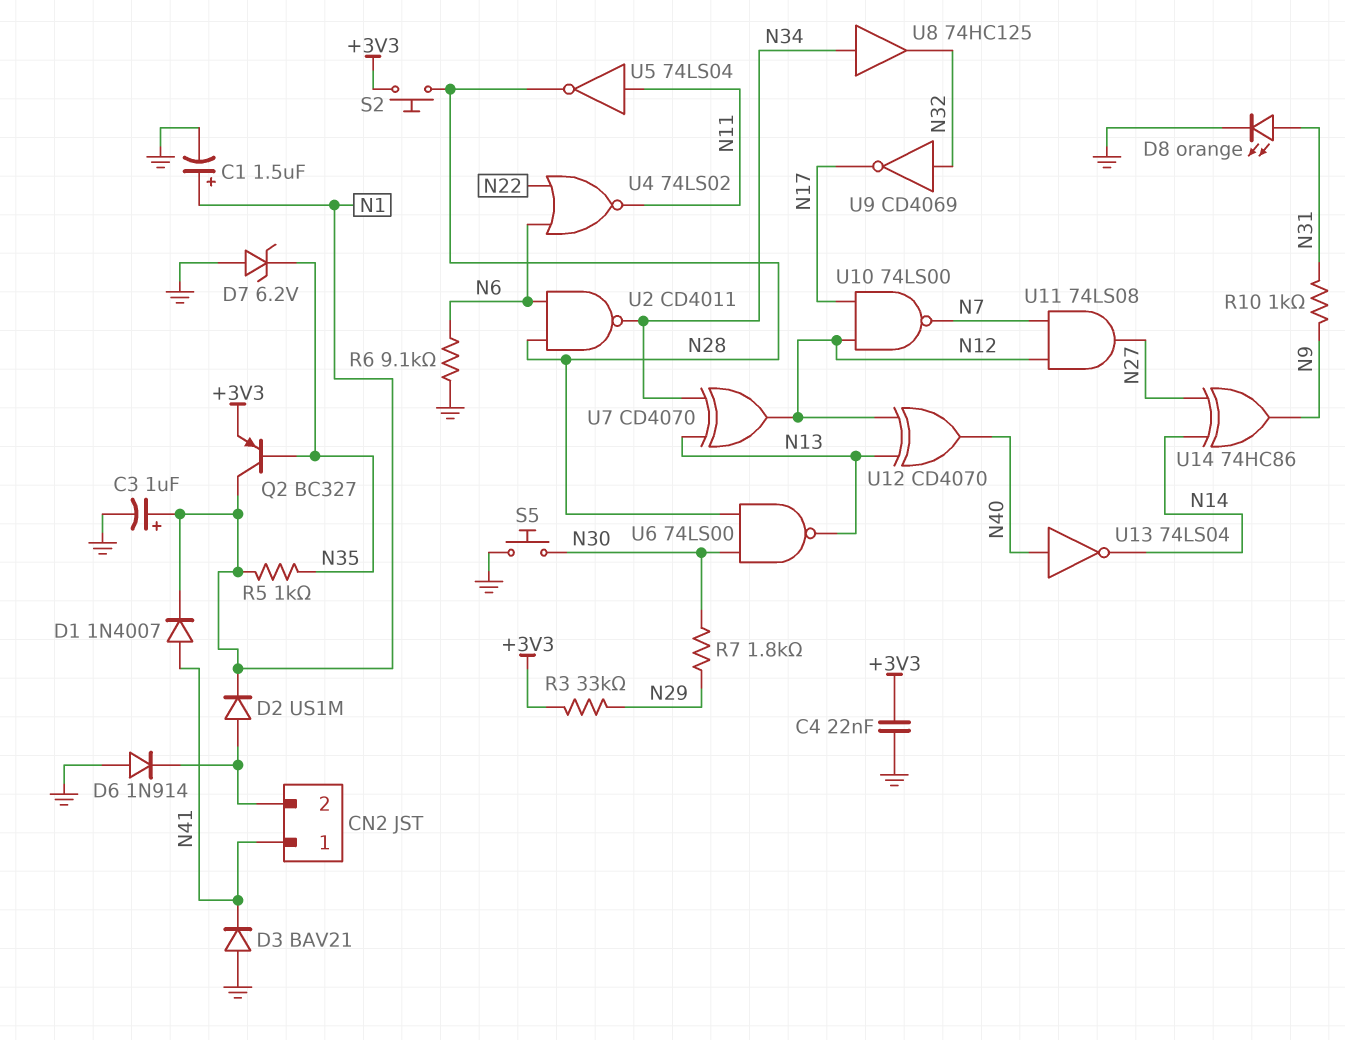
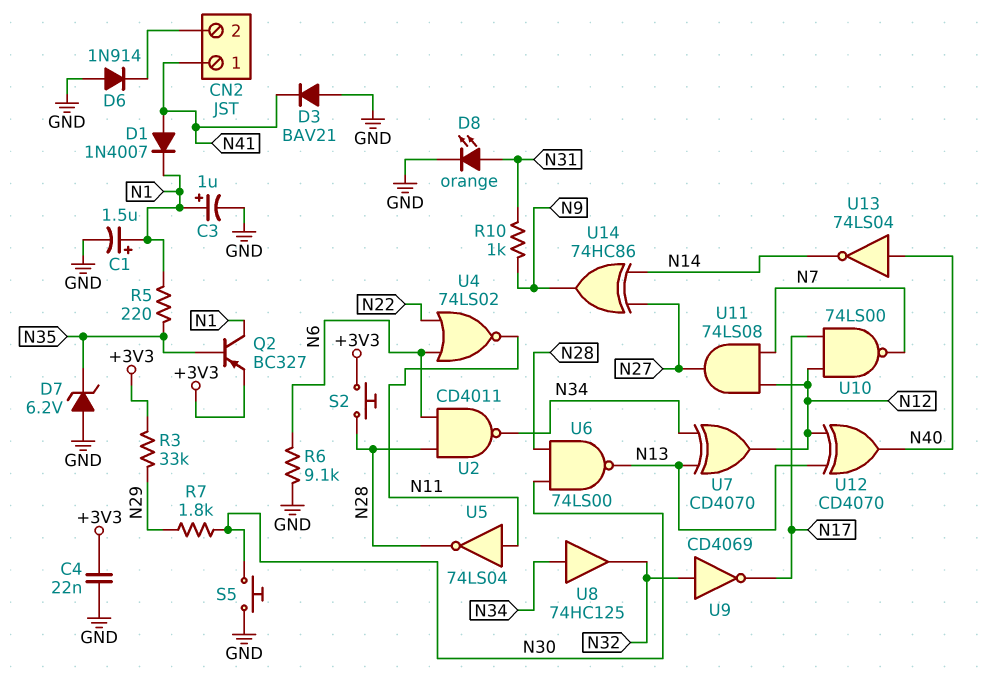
D2: diode US1M (A CN2/2, K N1) -> none
R5: 1k (N1, N35) -> 220 (N1, N35)

